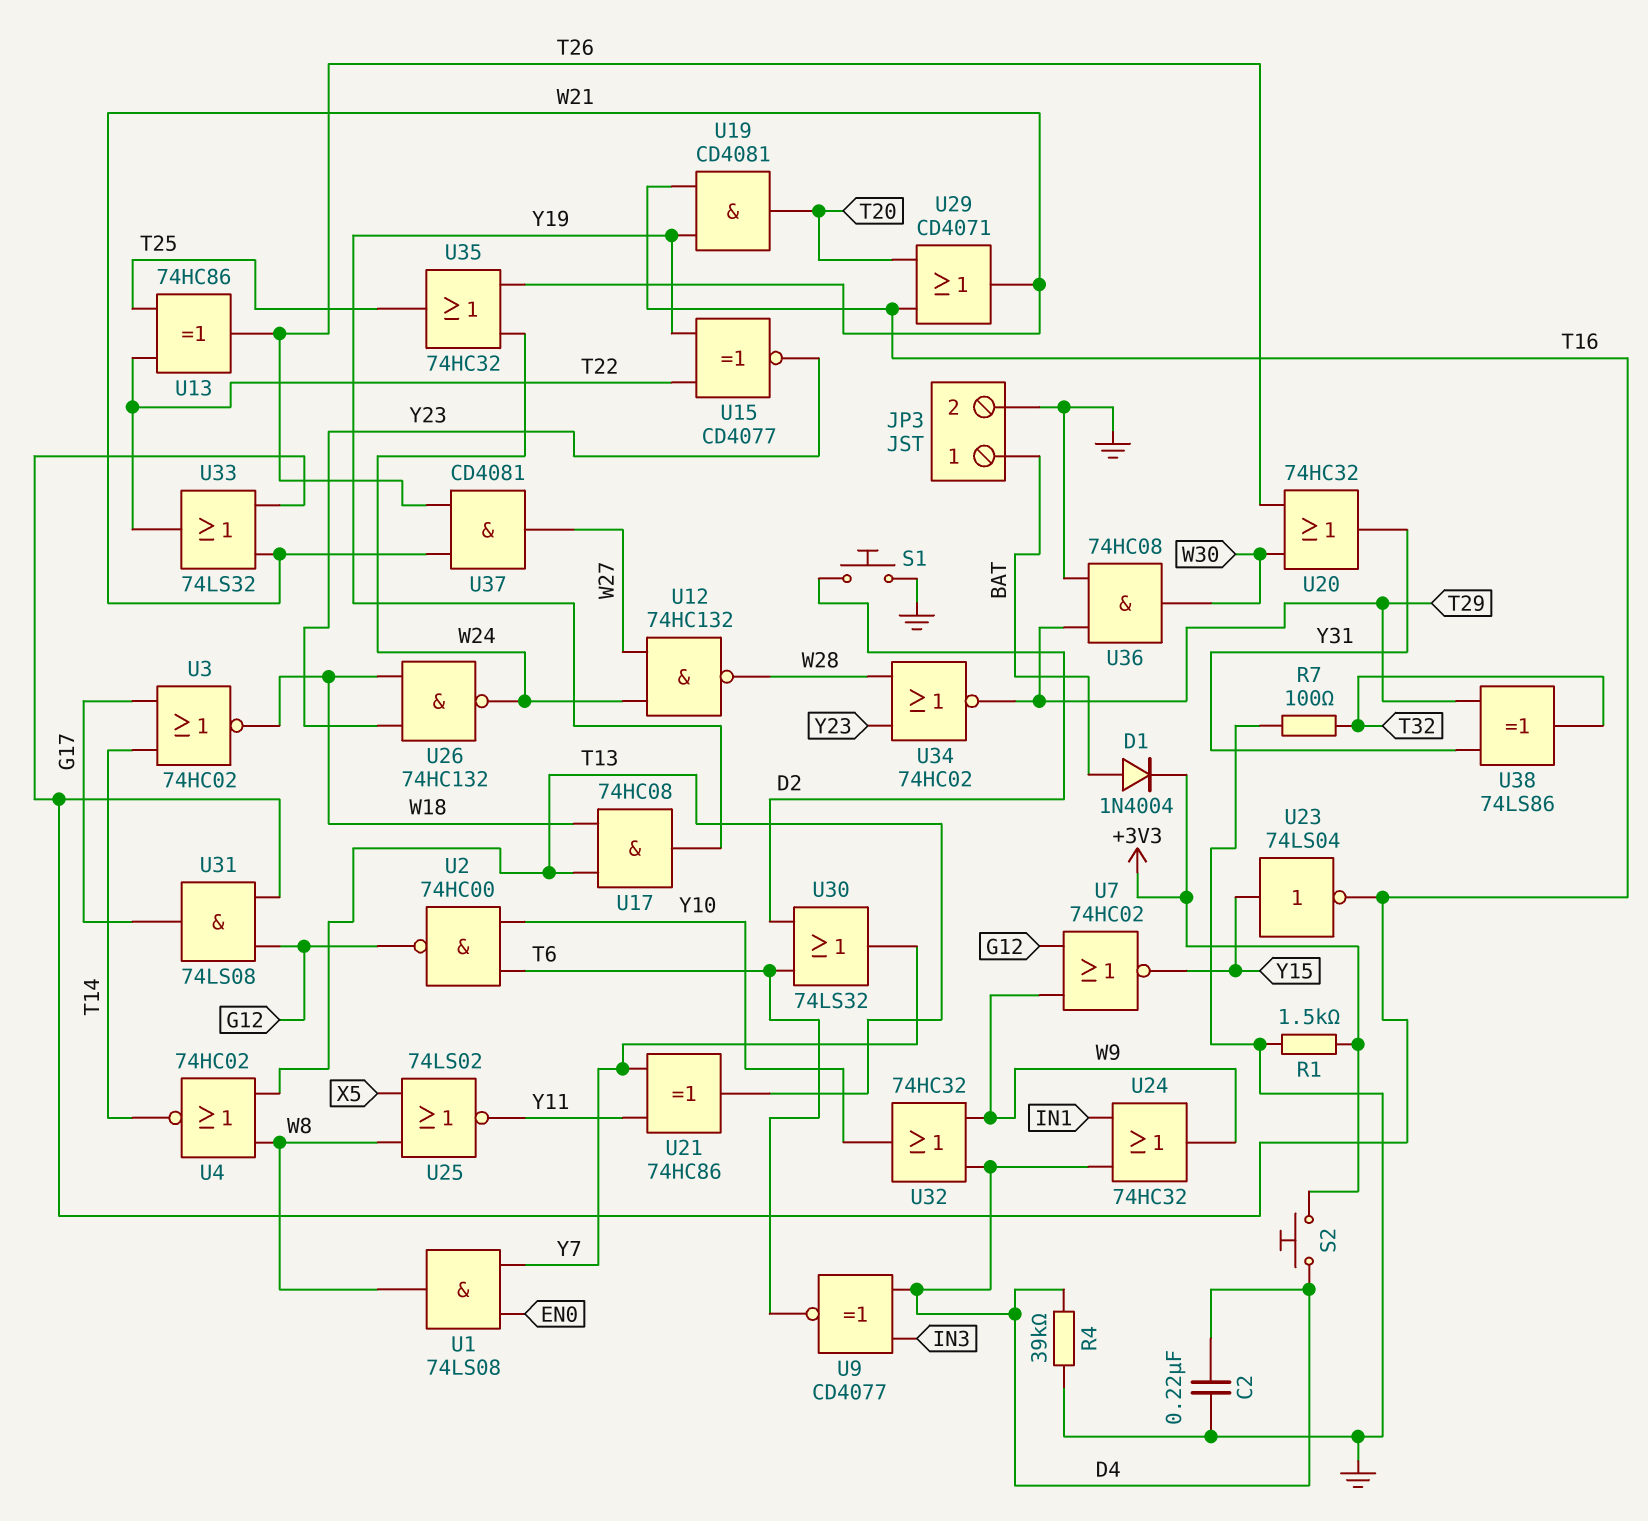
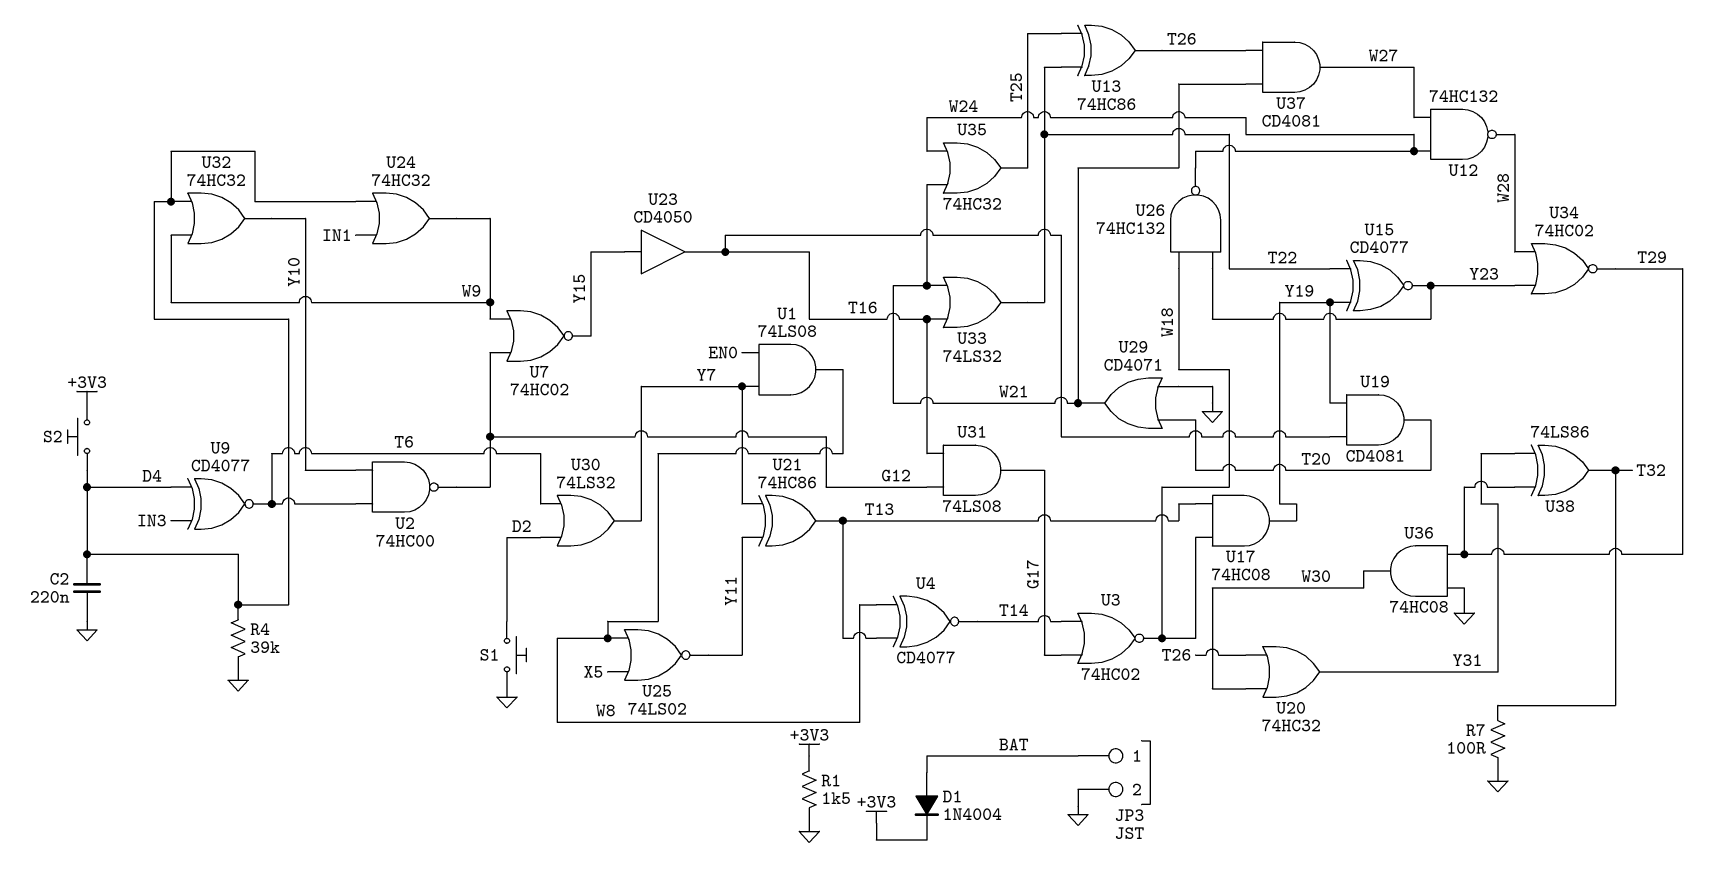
U4: NOR 74HC02 (in T13, in W8, out T14) -> XNOR CD4077 (in T13, in W8, out T14)
U23: NOT 74LS04 (in Y15, out T16) -> buffer CD4050 (in Y15, out T16)
U29: OR CD4071 (in T16, in T20, out W21) -> OR CD4071 (in GND, in T20, out W21)

